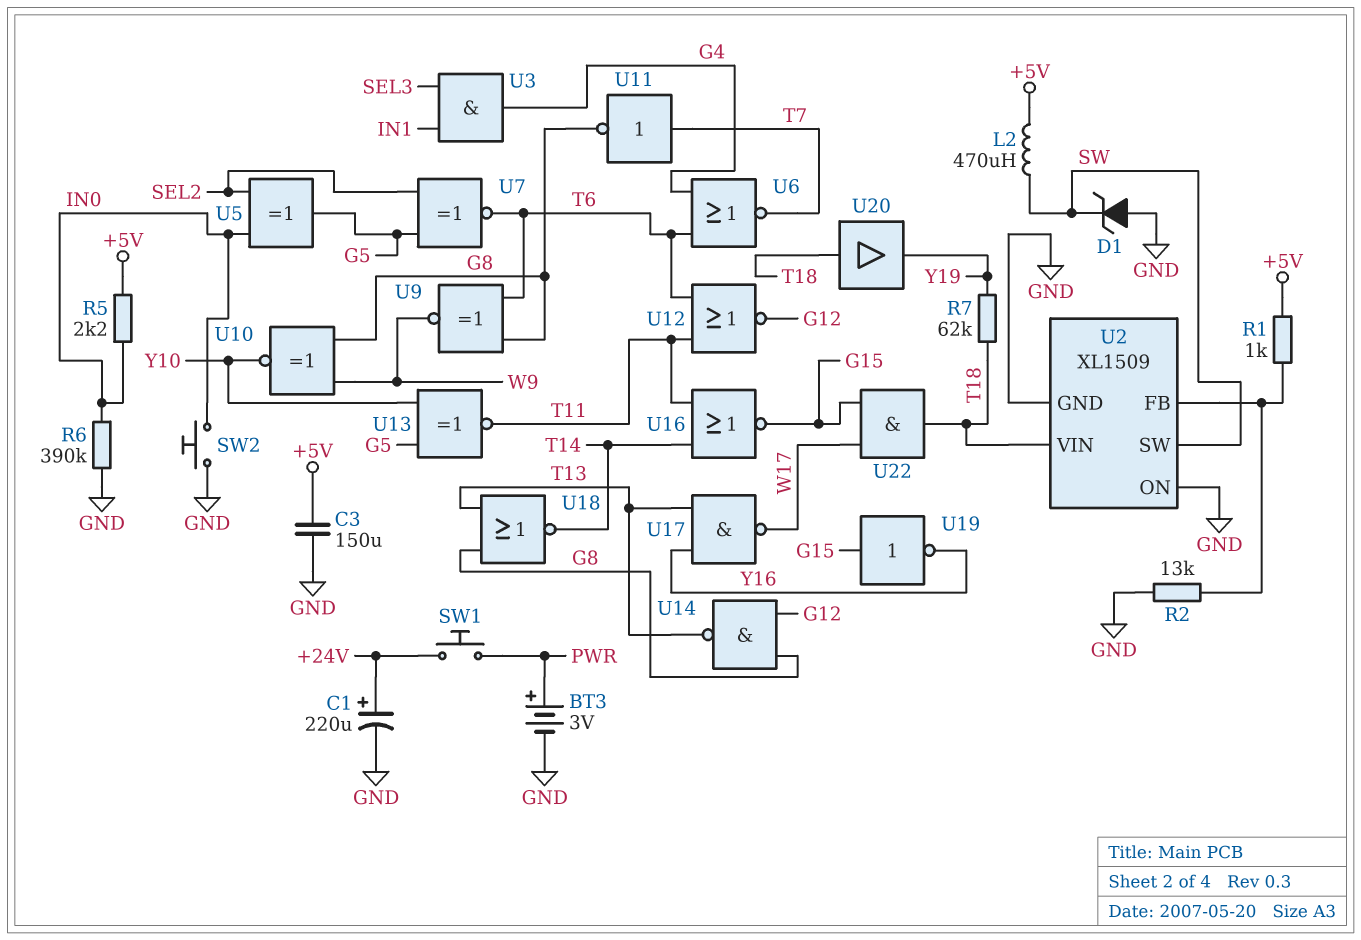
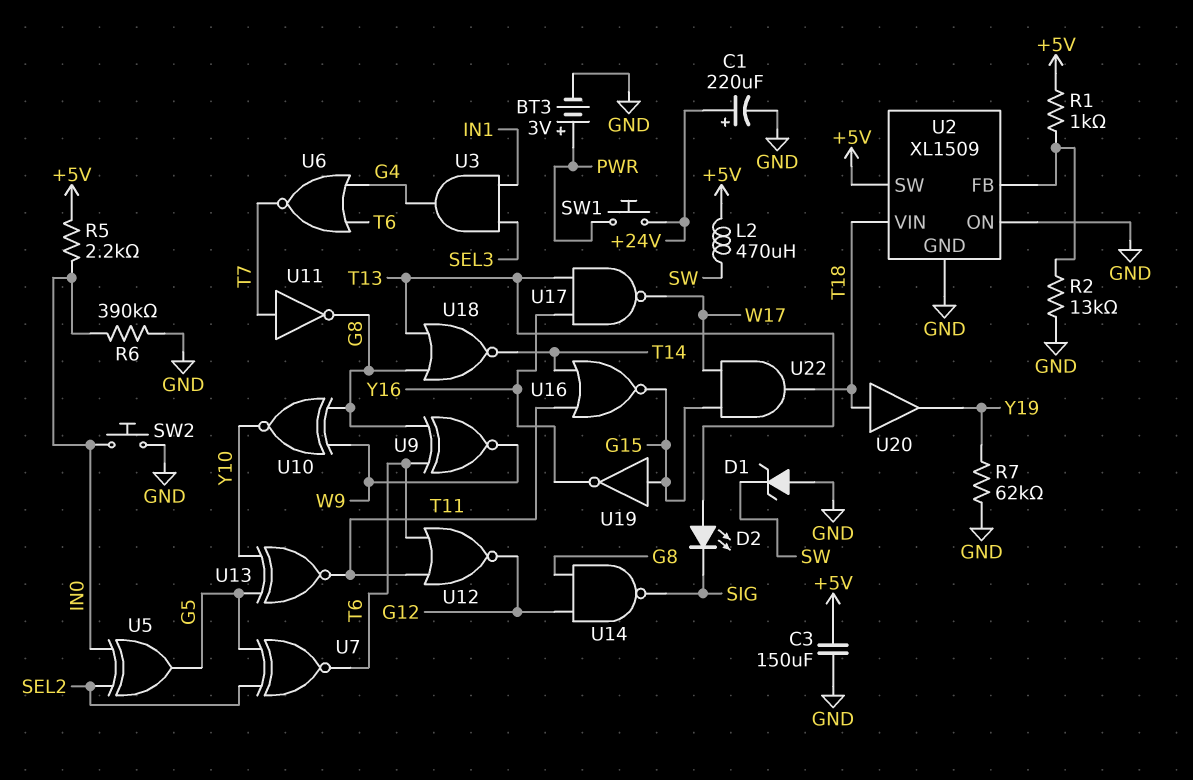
D2: none -> LED (A T13, K SIG)
R7: 62k (T18, Y19) -> 62k (GND, Y19)
U2 pin SW: SW -> +5V
U14: NAND (in G8, in G12, out T13) -> NAND (in G8, in G12, out SIG)

